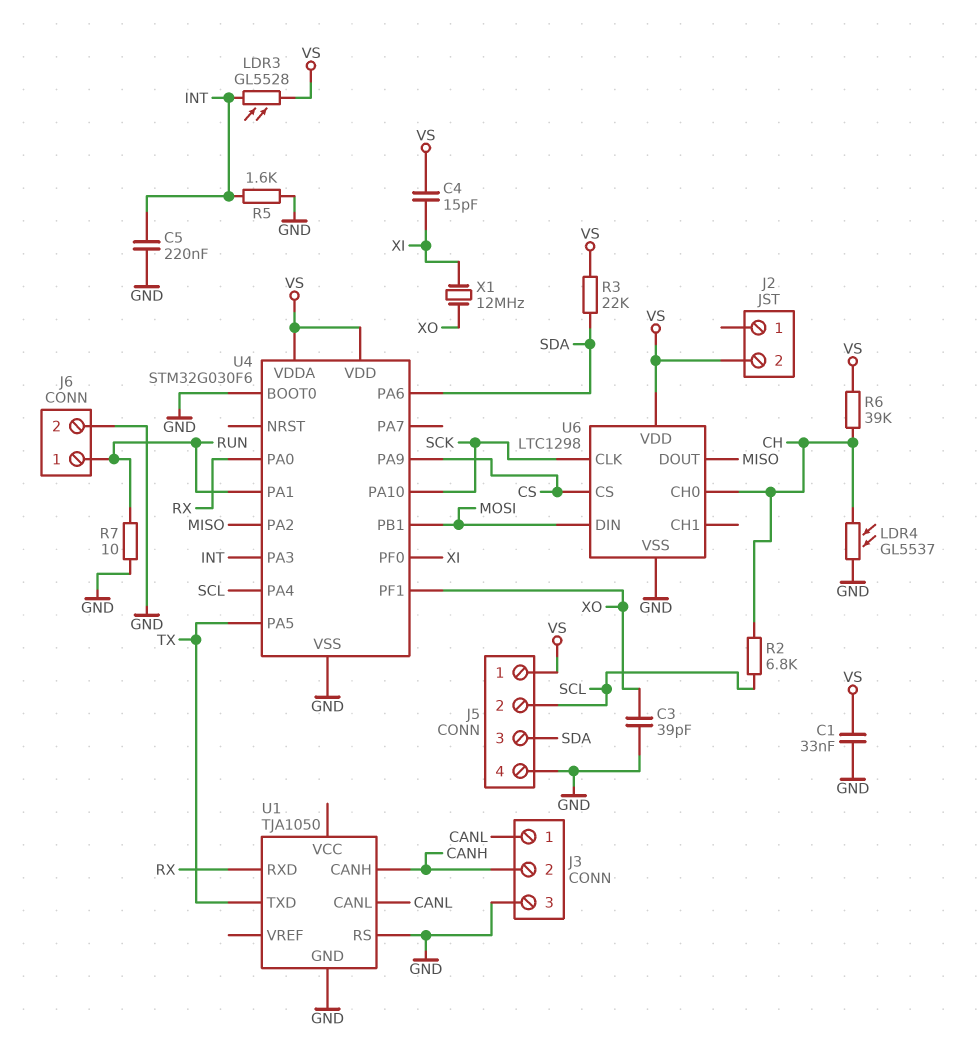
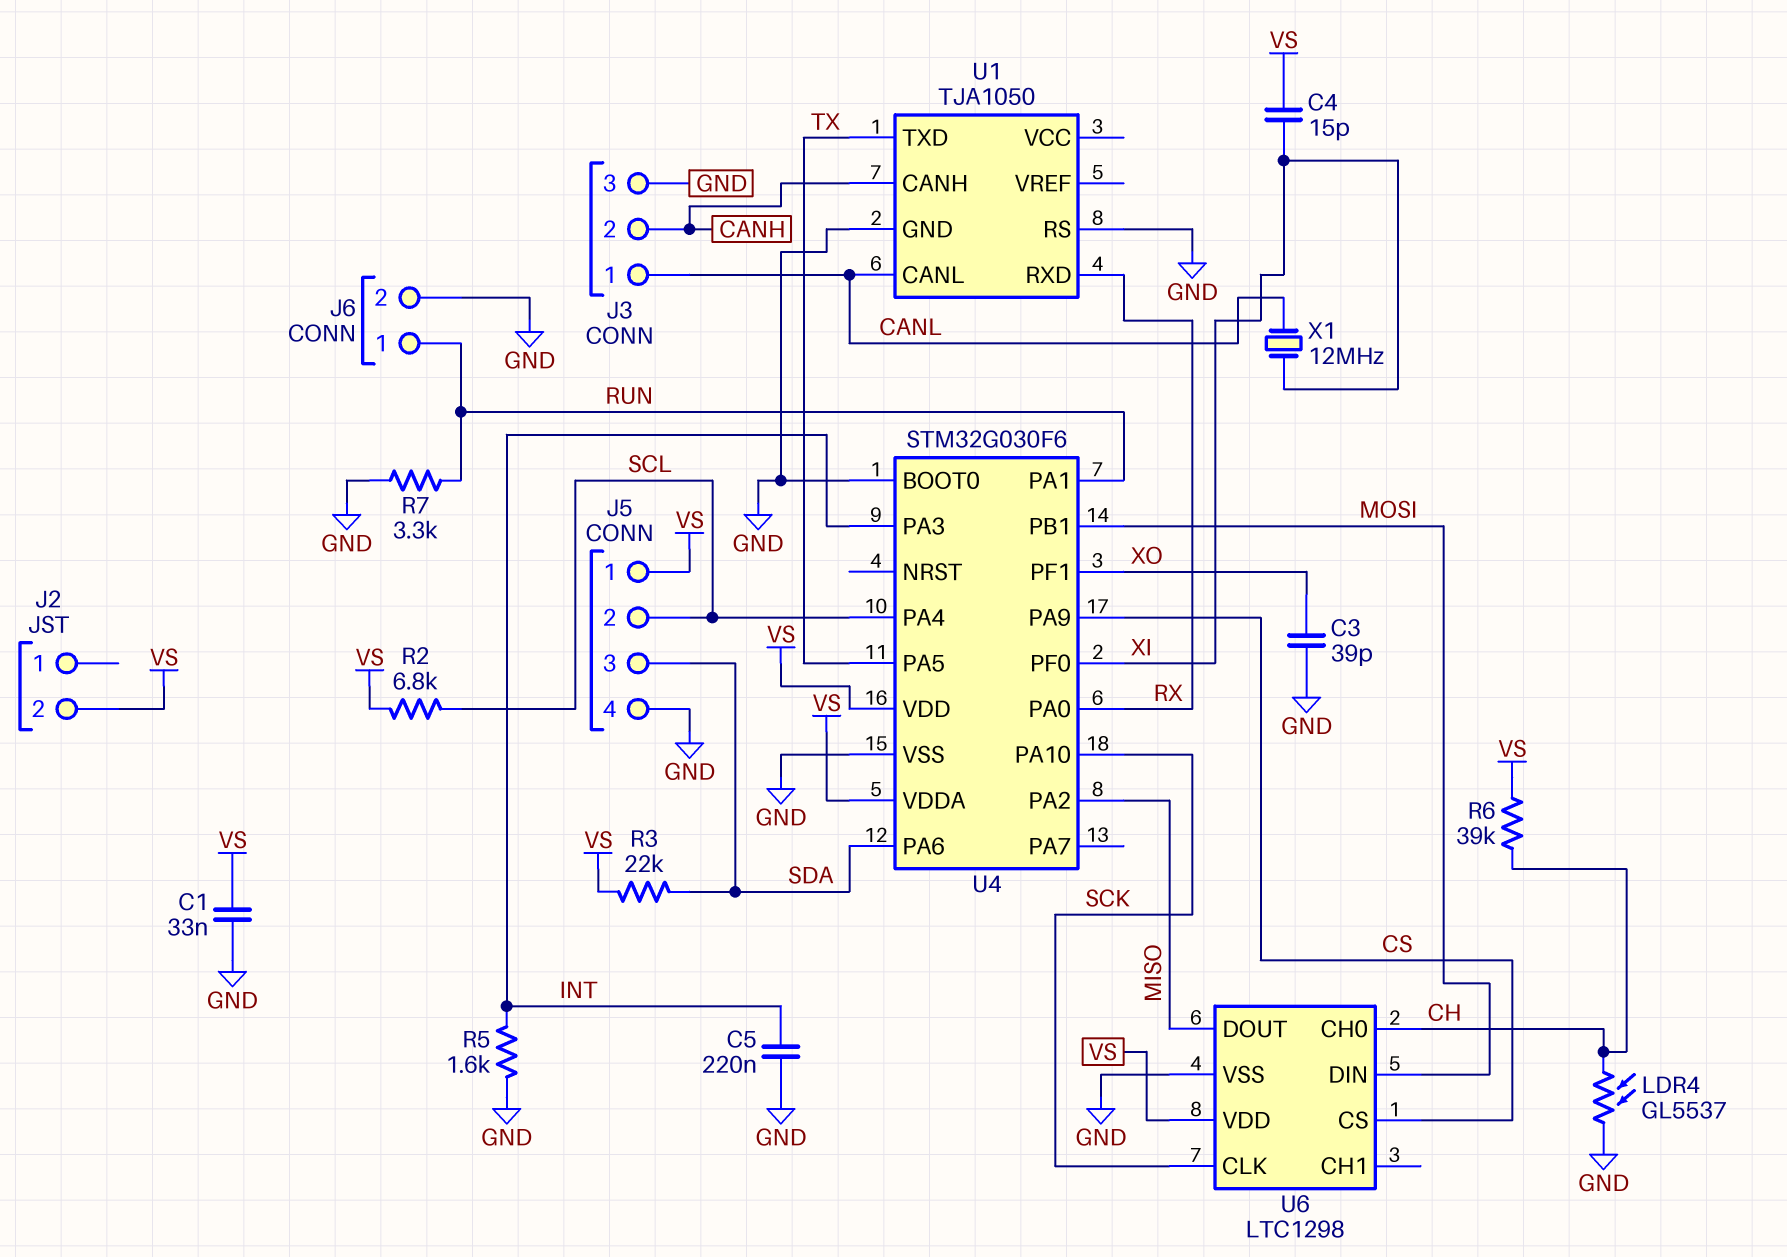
LDR3: GL5528 (INT, VS) -> none
R2: 6.8k (CH, SCL) -> 6.8k (SCL, VS)
R7: 10 (GND, RUN) -> 3.3k (GND, RUN)
X1: 12MHz (XI, XO) -> 12MHz (CANL, XI)

